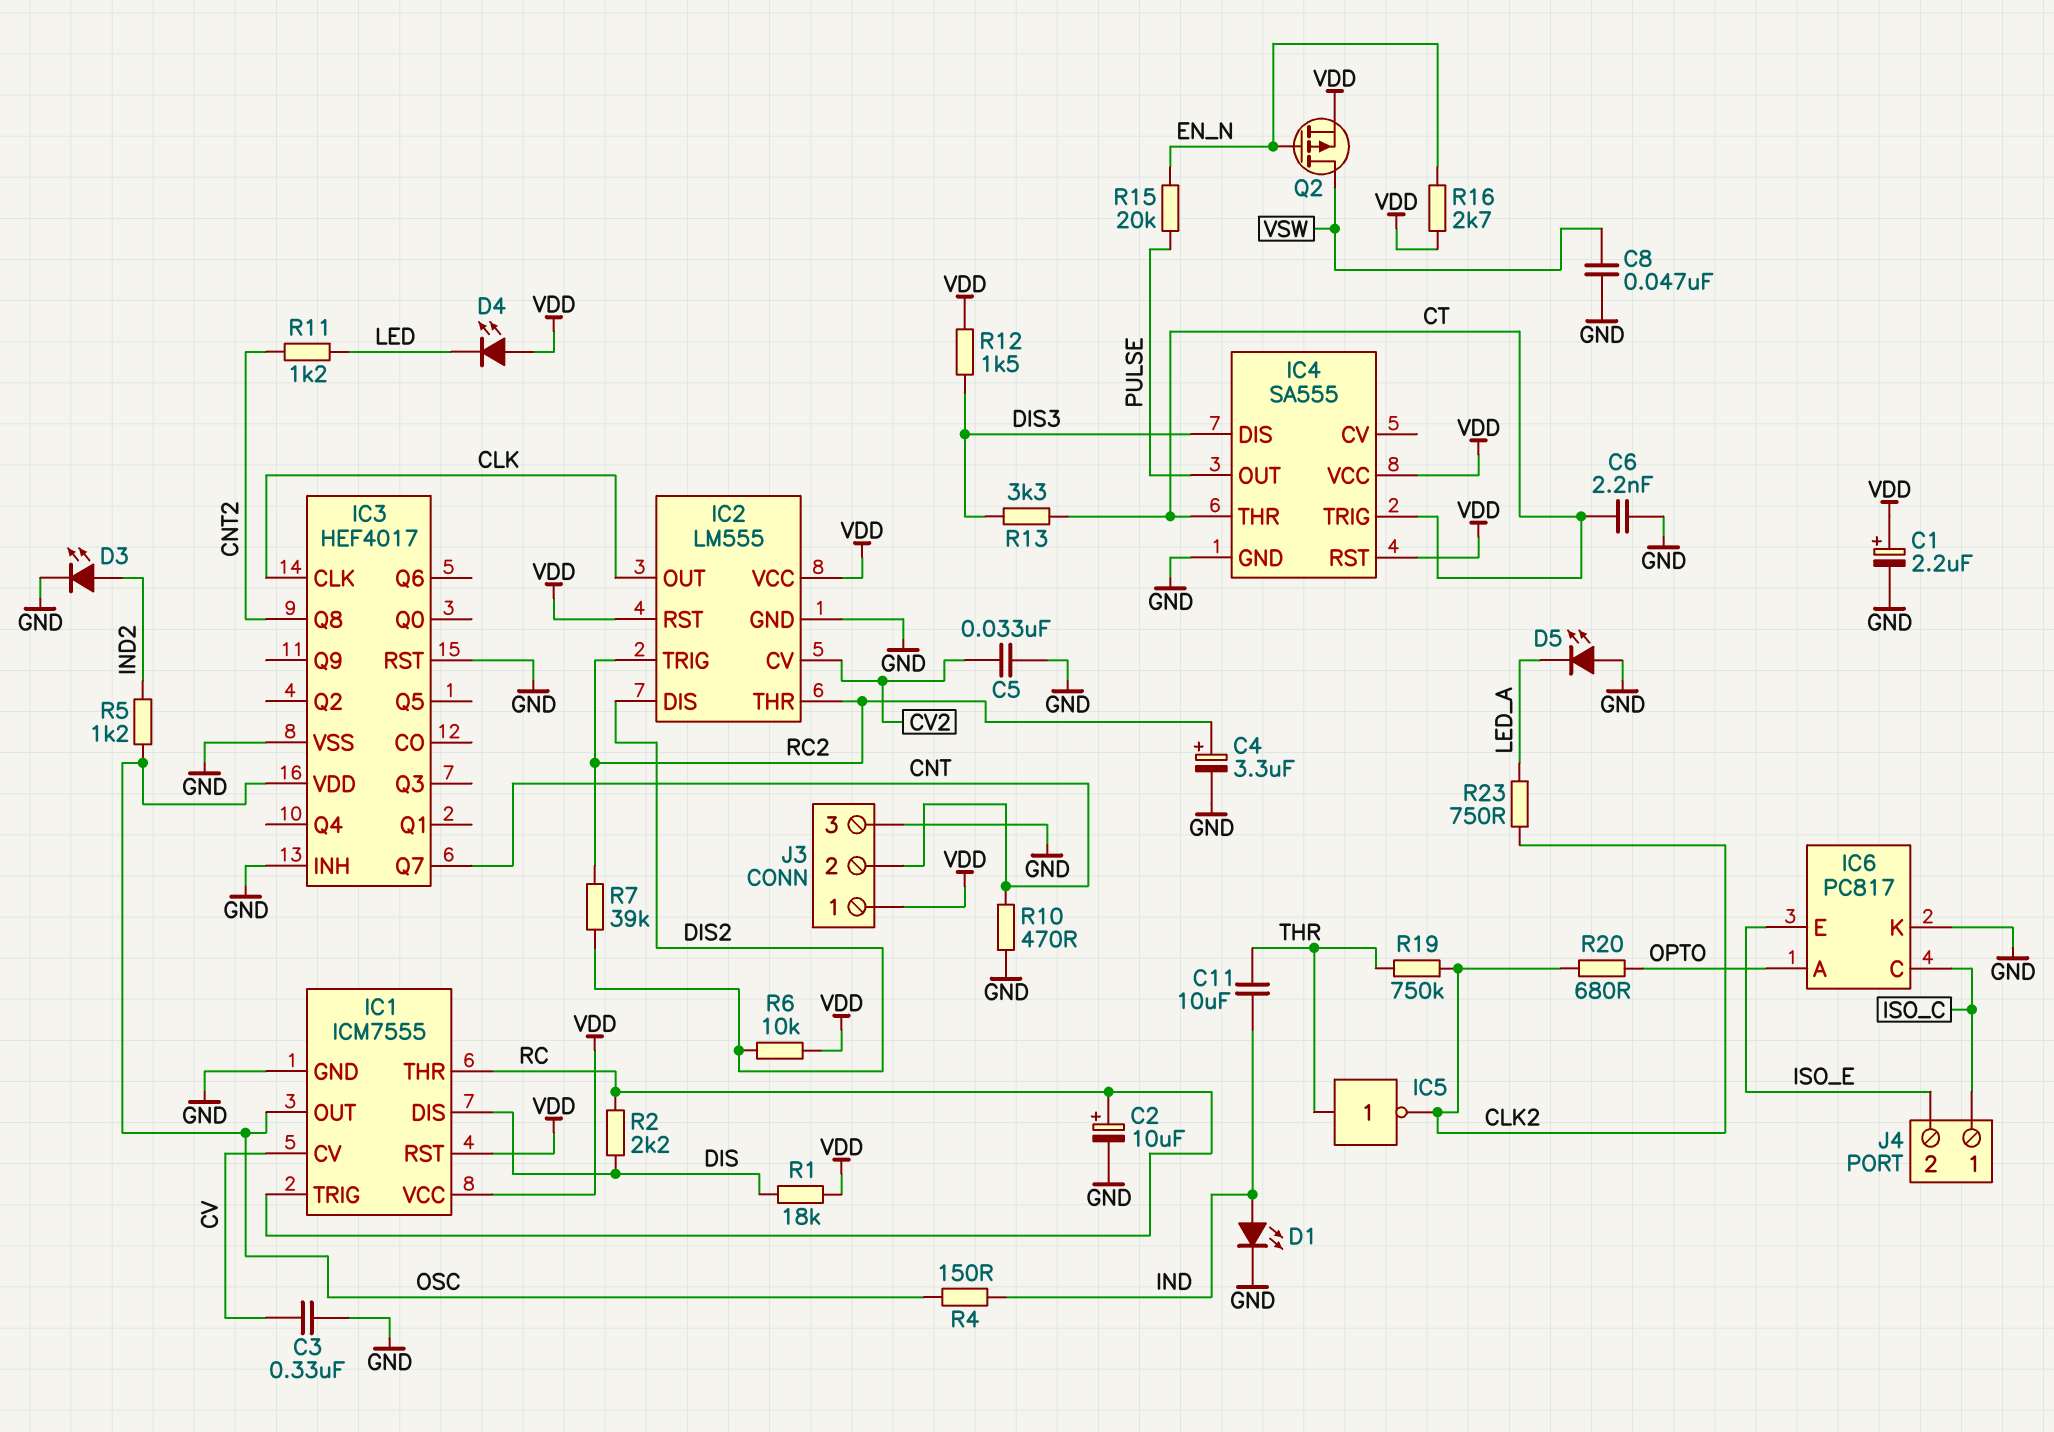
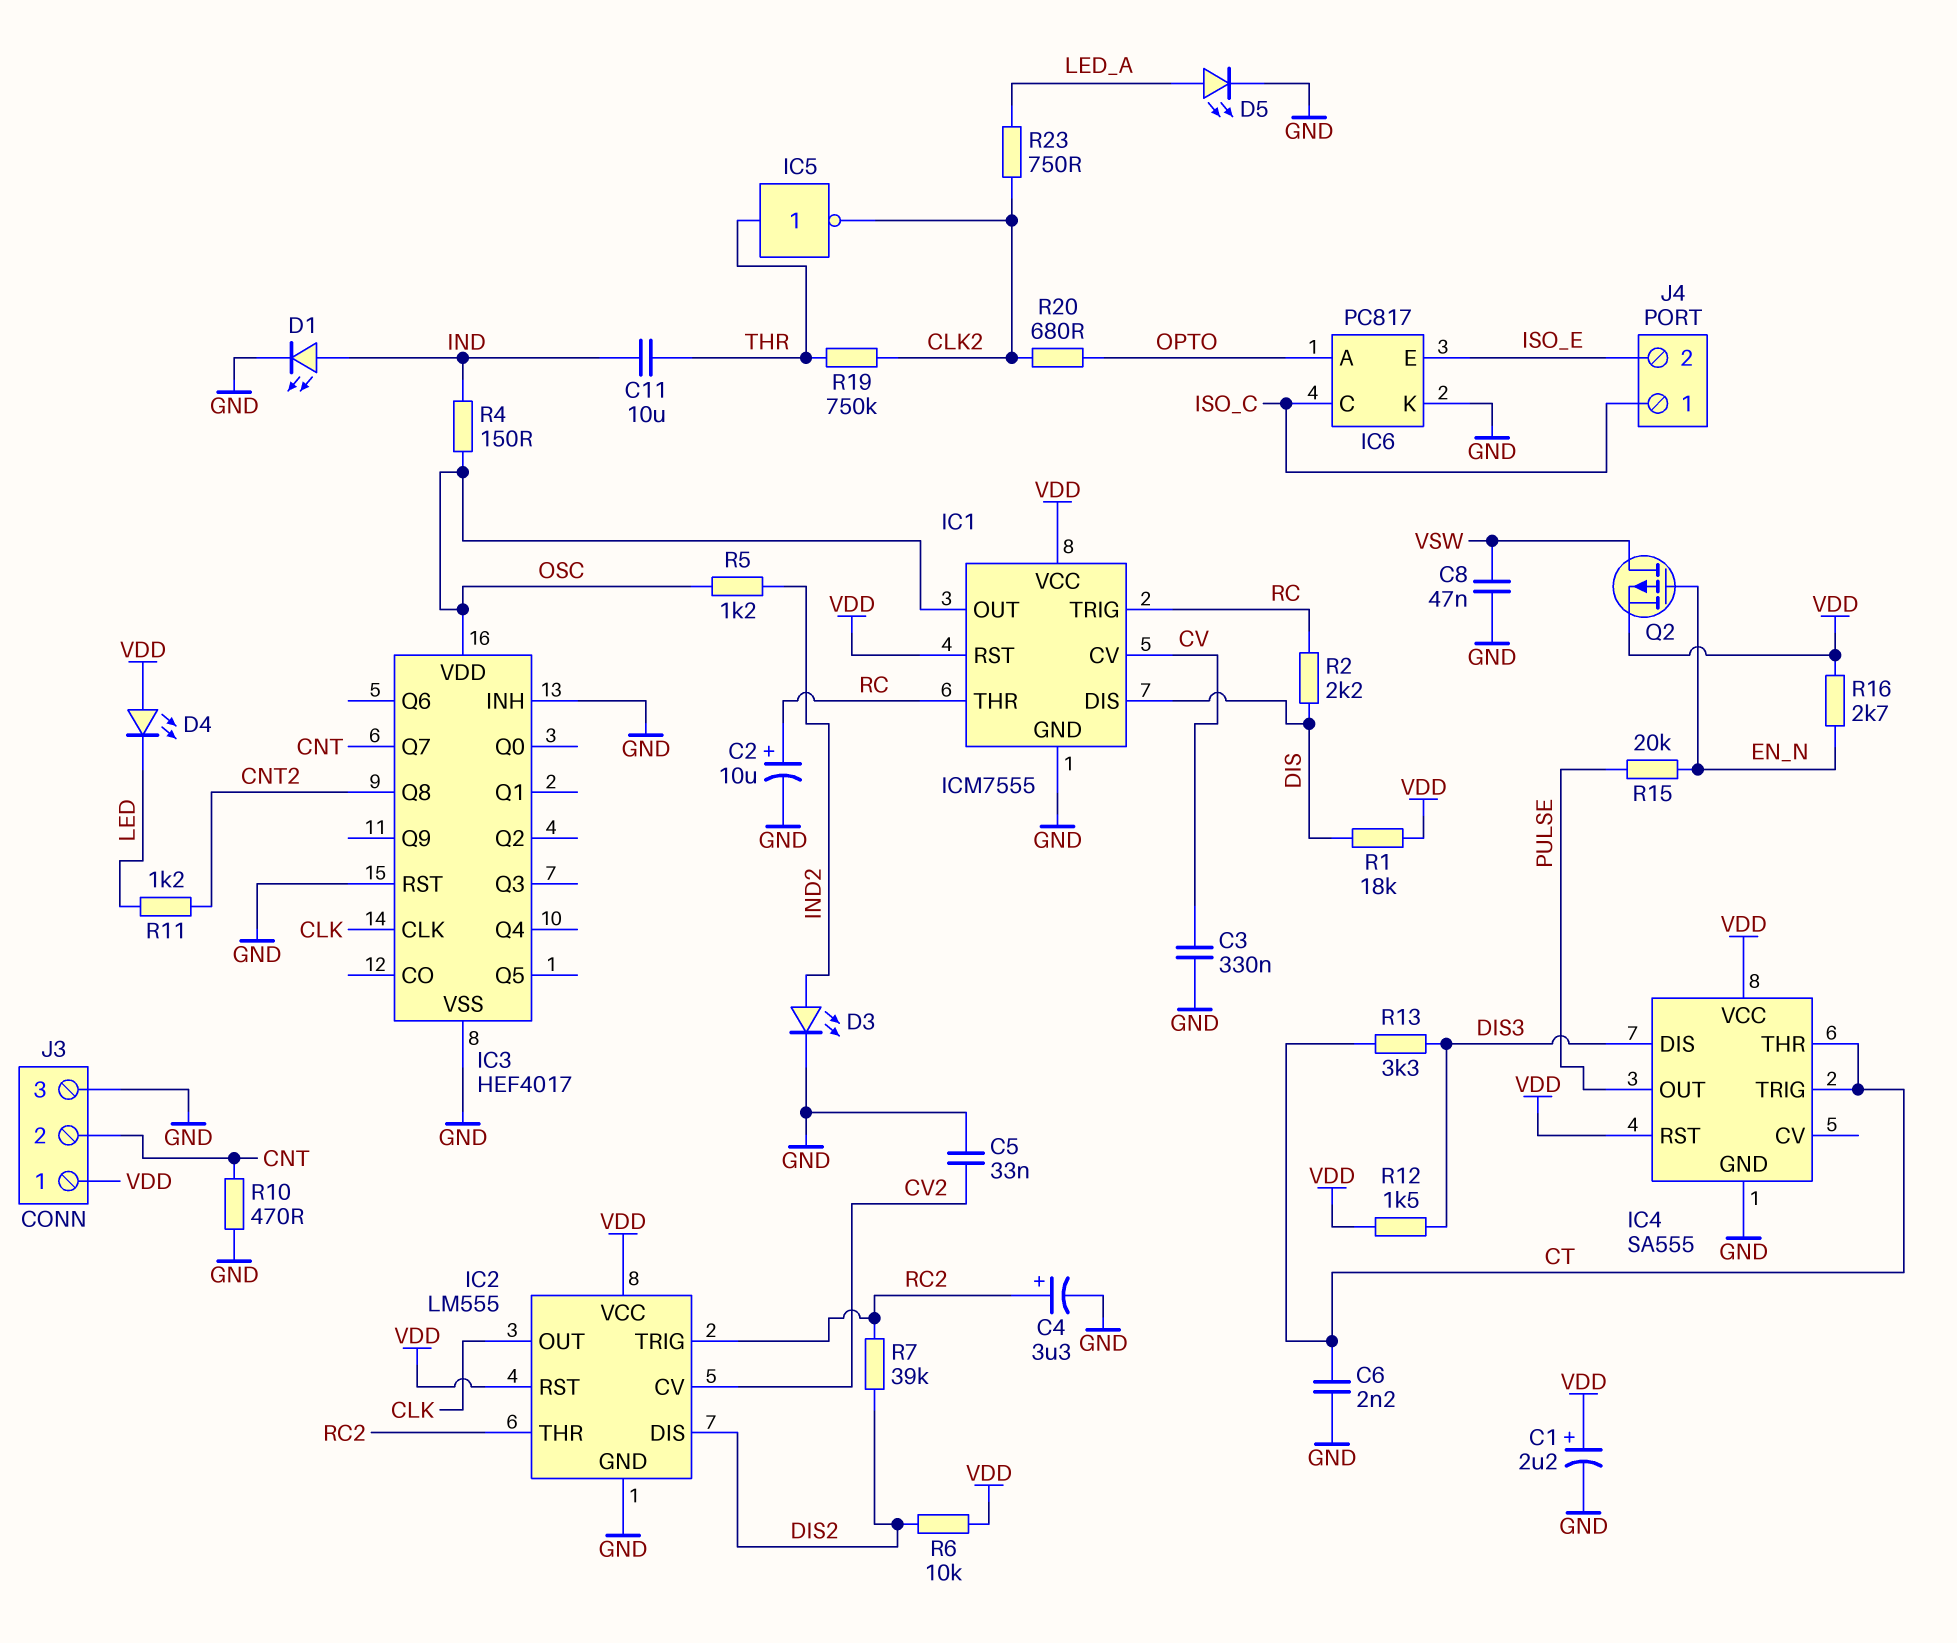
D5: LED (A GND, K LED_A) -> LED (A LED_A, K GND)

